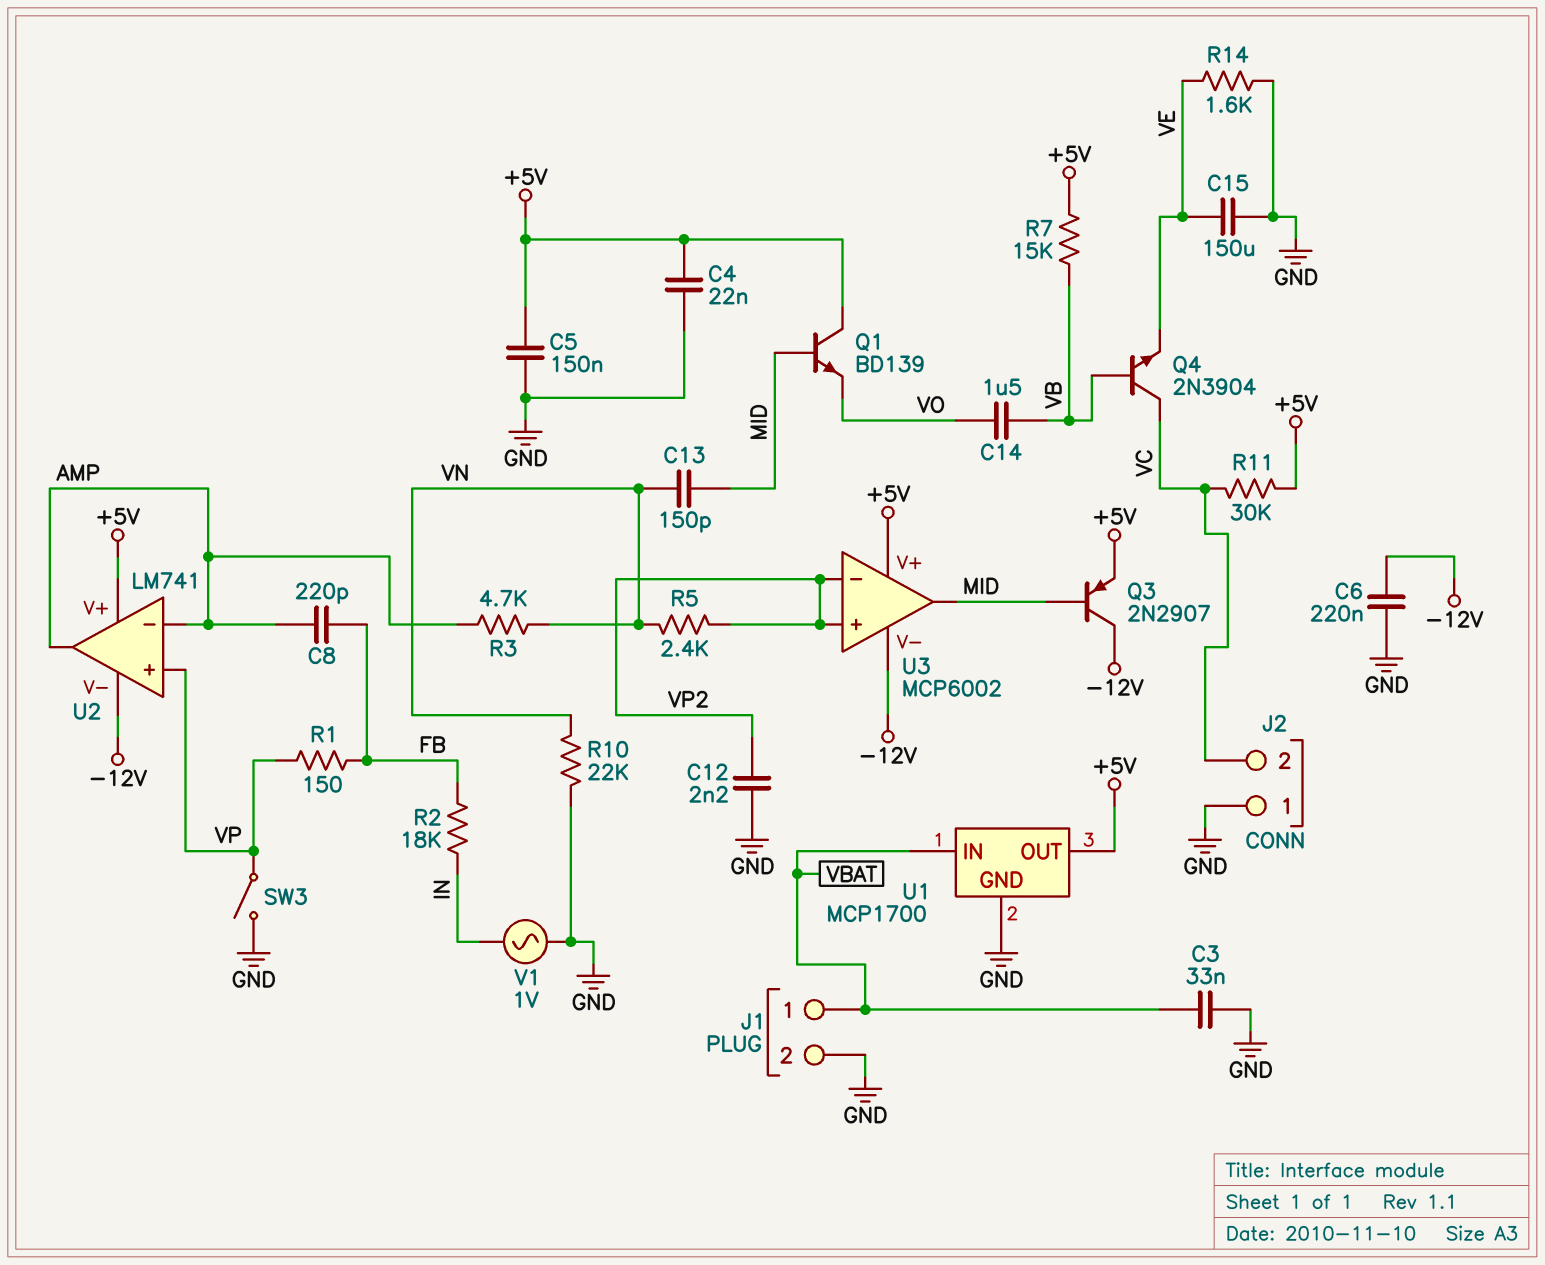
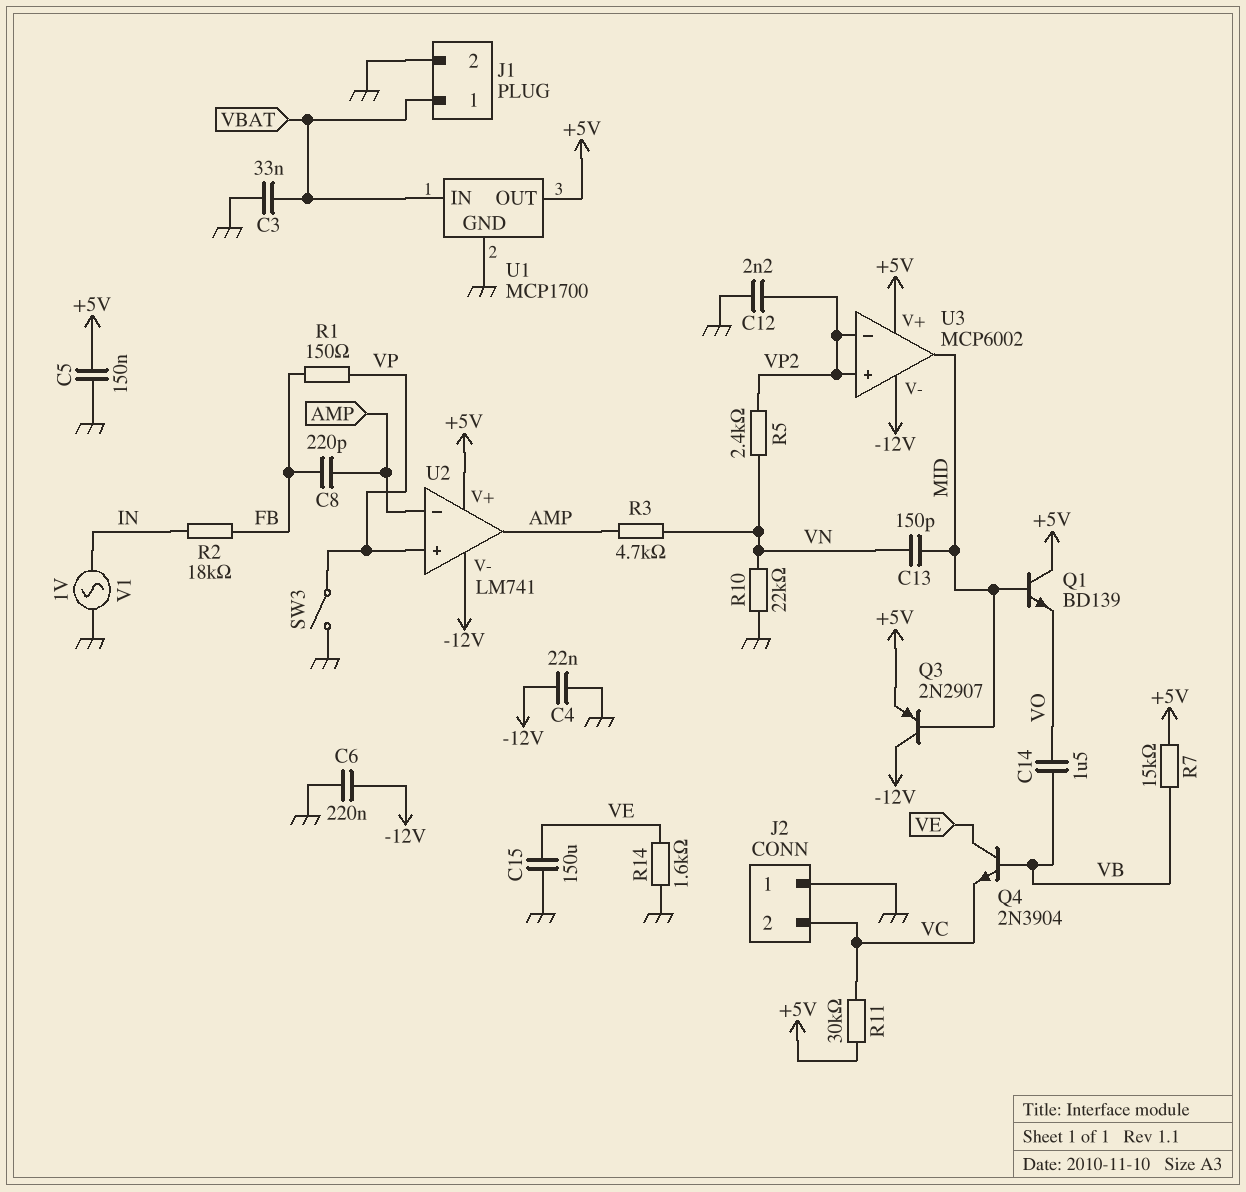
C4: 22nF (+5V, GND) -> 22nF (-12V, GND)
Q4: NPN 2N3904 (B VB, C VC, E VE) -> NPN 2N3904 (B VB, C VE, E VC)

